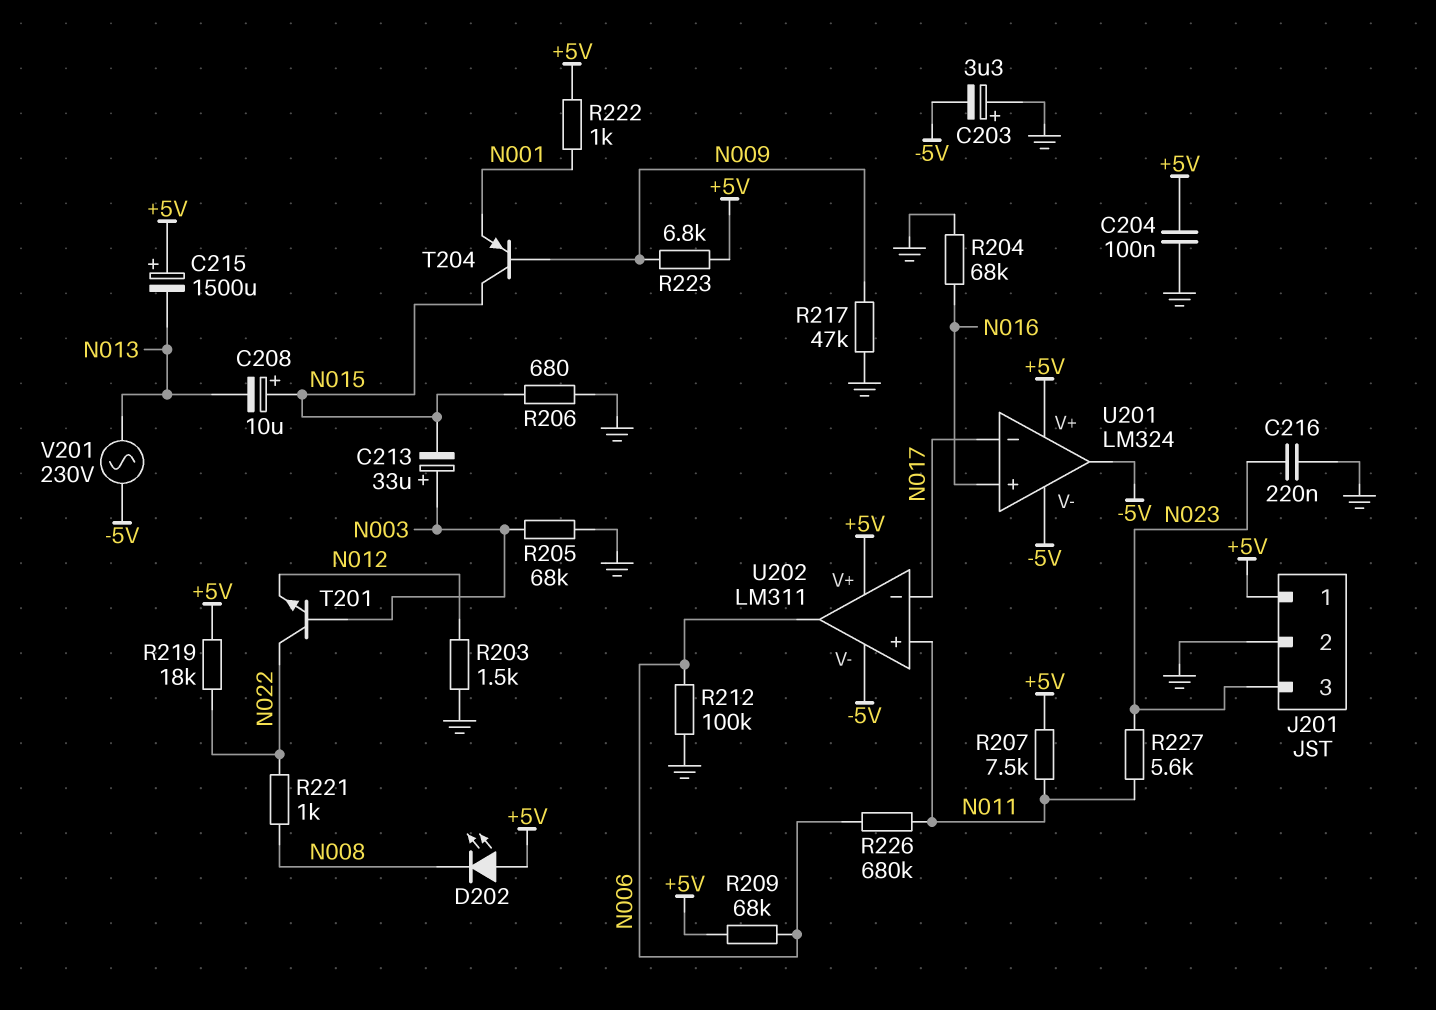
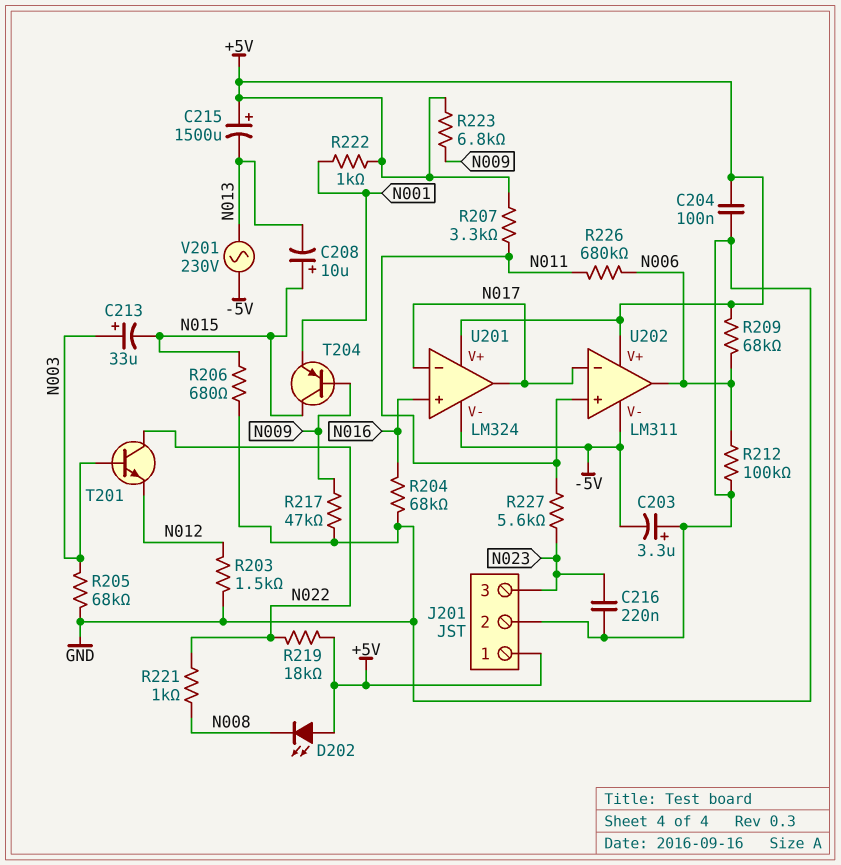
R207: 7.5k (+5V, N011) -> 3.3k (+5V, N011)
U201 pin out: -5V -> N017

